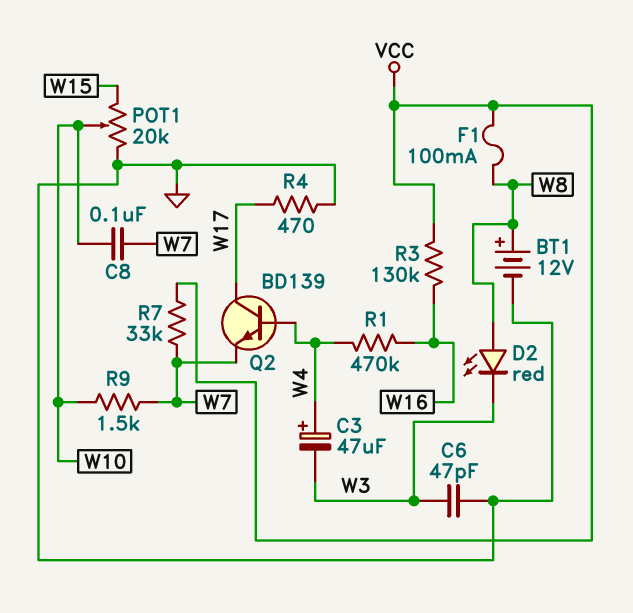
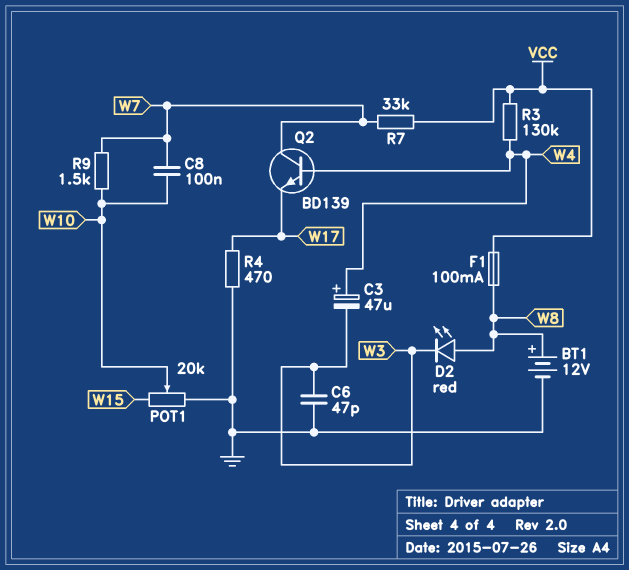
Q2: NPN BD139 (B W4, C W17, E W7) -> NPN BD139 (B W4, C W7, E W17)
R1: 470k (W4, W16) -> none
R3: 130k (VCC, W16) -> 130k (VCC, W4)

